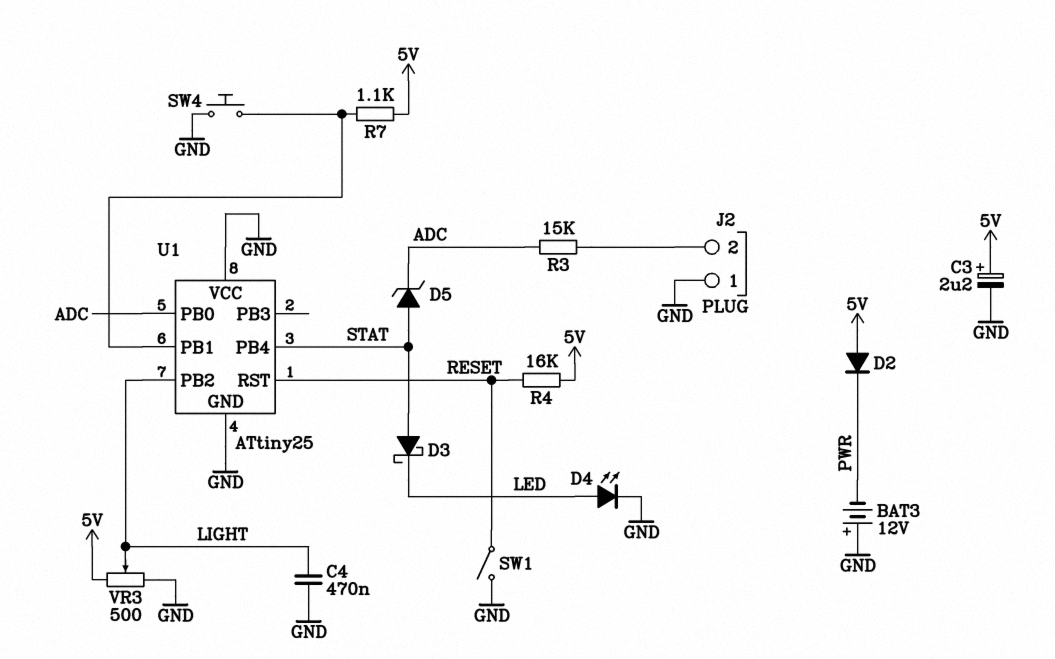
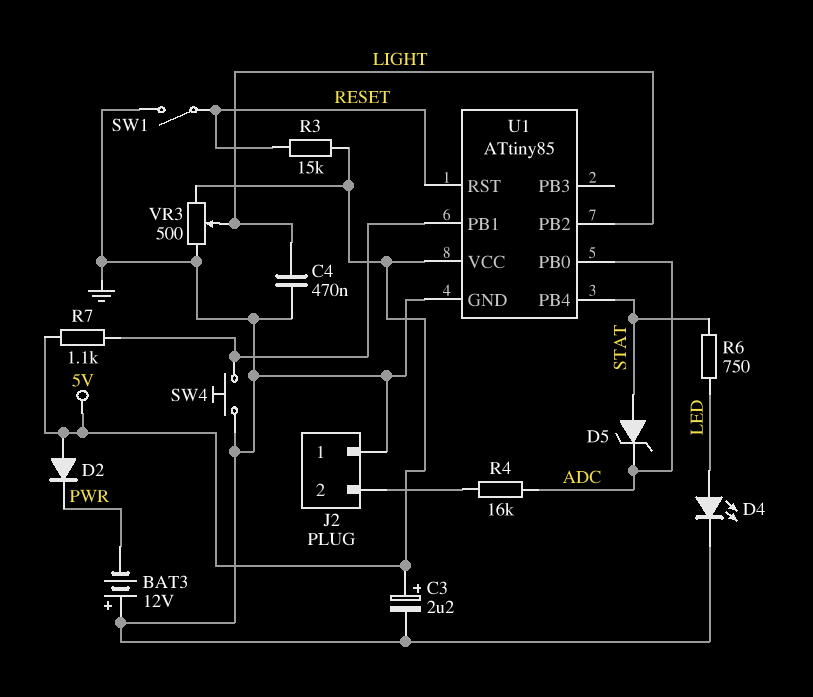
D3: schottky (A STAT, K LED) -> none
R3: 15k (ADC, J2/2) -> 15k (5V, RESET)
R4: 16k (5V, RESET) -> 16k (ADC, J2/2)
R6: none -> 750 (LED, STAT)
U1: ATtiny25 -> ATtiny85
U1 pin VCC: GND -> 5V

